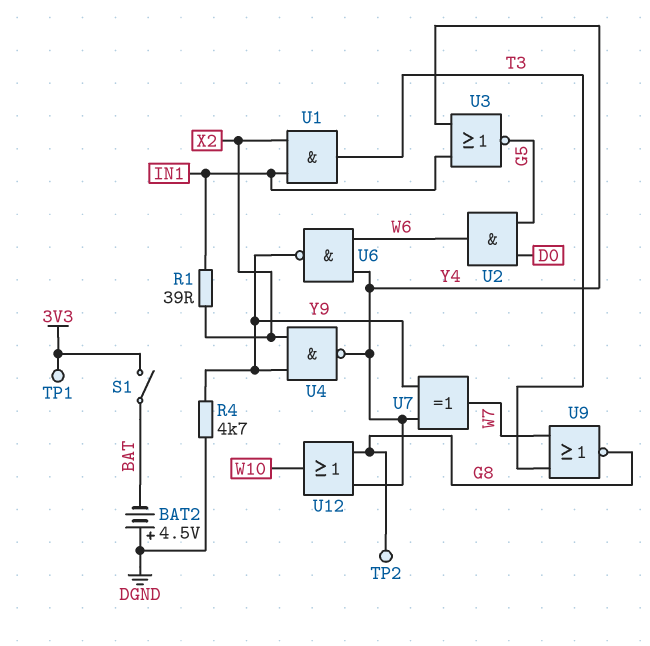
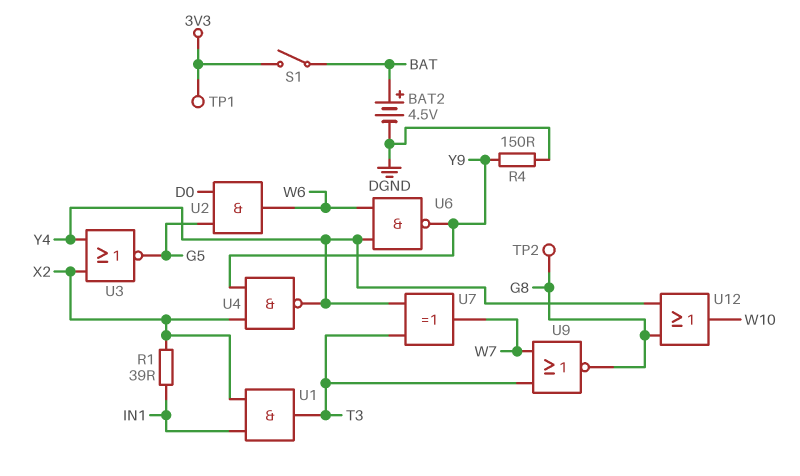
BAT2: 4.5V (plus DGND, minus BAT) -> 4.5V (plus BAT, minus DGND)
R4: 4.7k (DGND, Y9) -> 150 (DGND, Y9)
U3: NOR (in IN1, in Y4, out G5) -> NOR (in X2, in Y4, out G5)
U7: XOR (in Y4, in Y9, out W7) -> XOR (in T3, in Y4, out W7)

